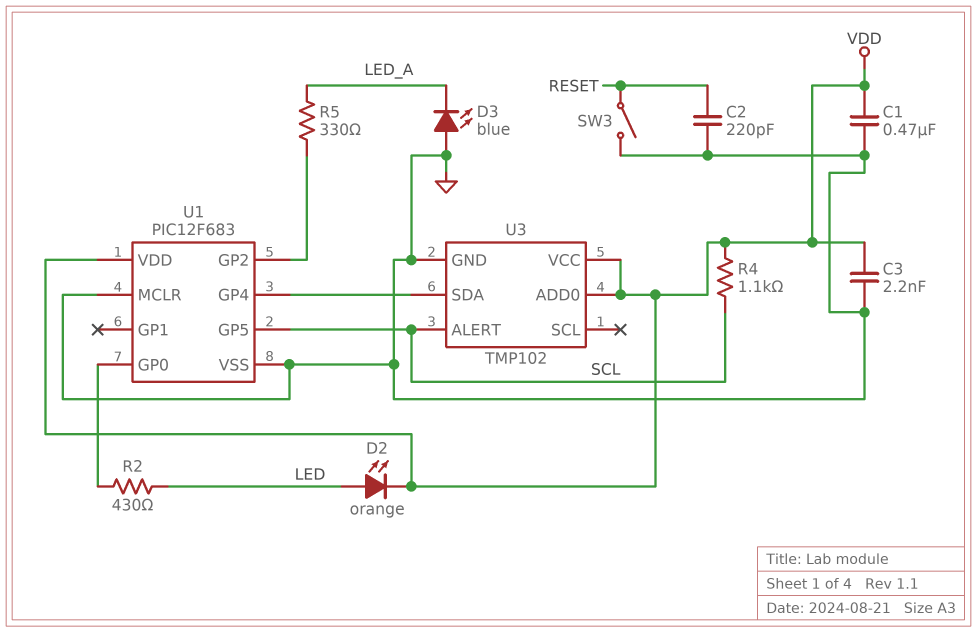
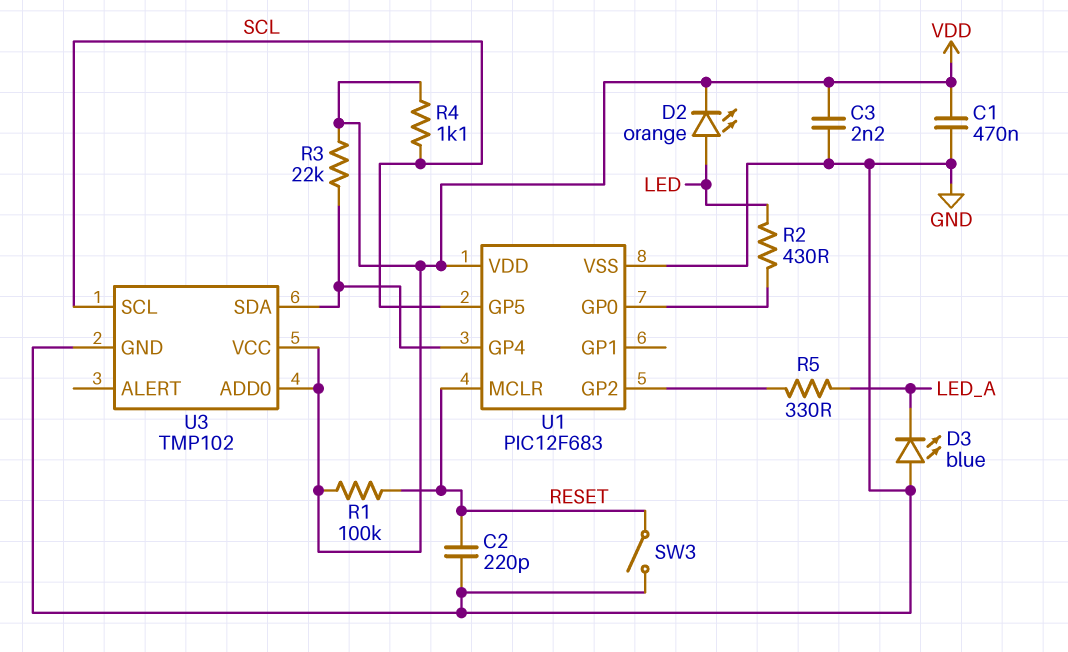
R1: none -> 100k (RESET, VDD)
R3: none -> 22k (U1/GP4, VDD)
U1 pin MCLR: GND -> RESET
U3 pin ALERT: SCL -> none
U3 pin SCL: none -> SCL

